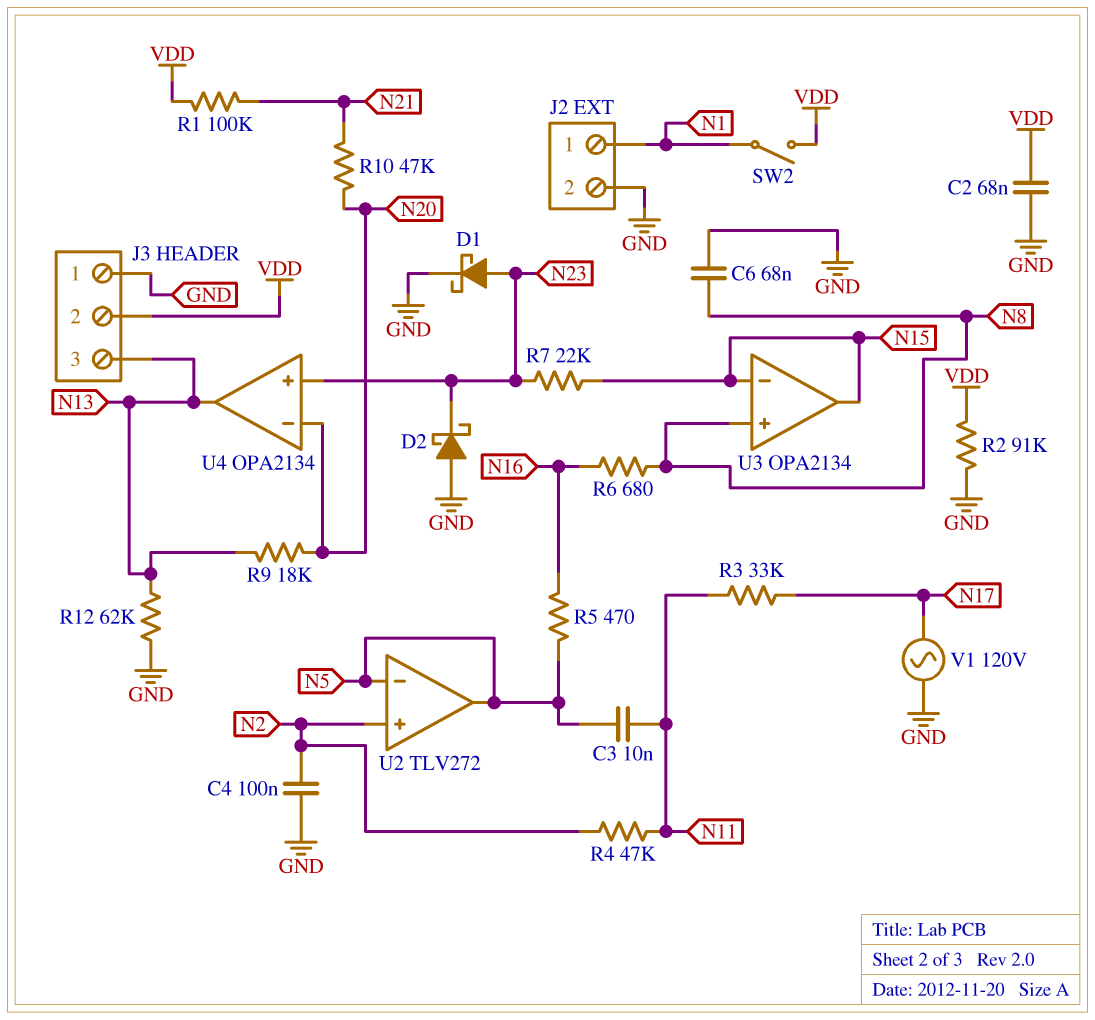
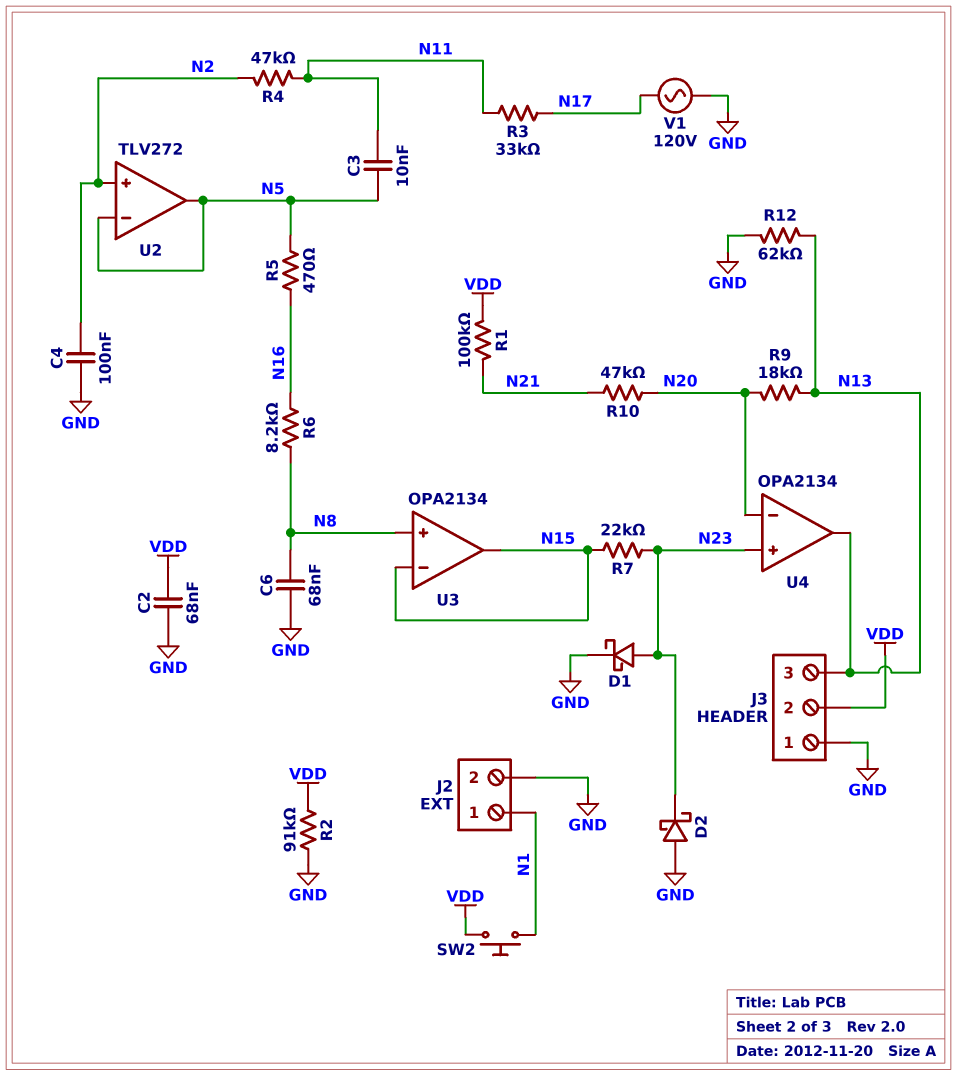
R6: 680 (N8, N16) -> 8.2k (N8, N16)
SW2: switch (N1, VDD) -> button (N1, VDD)

